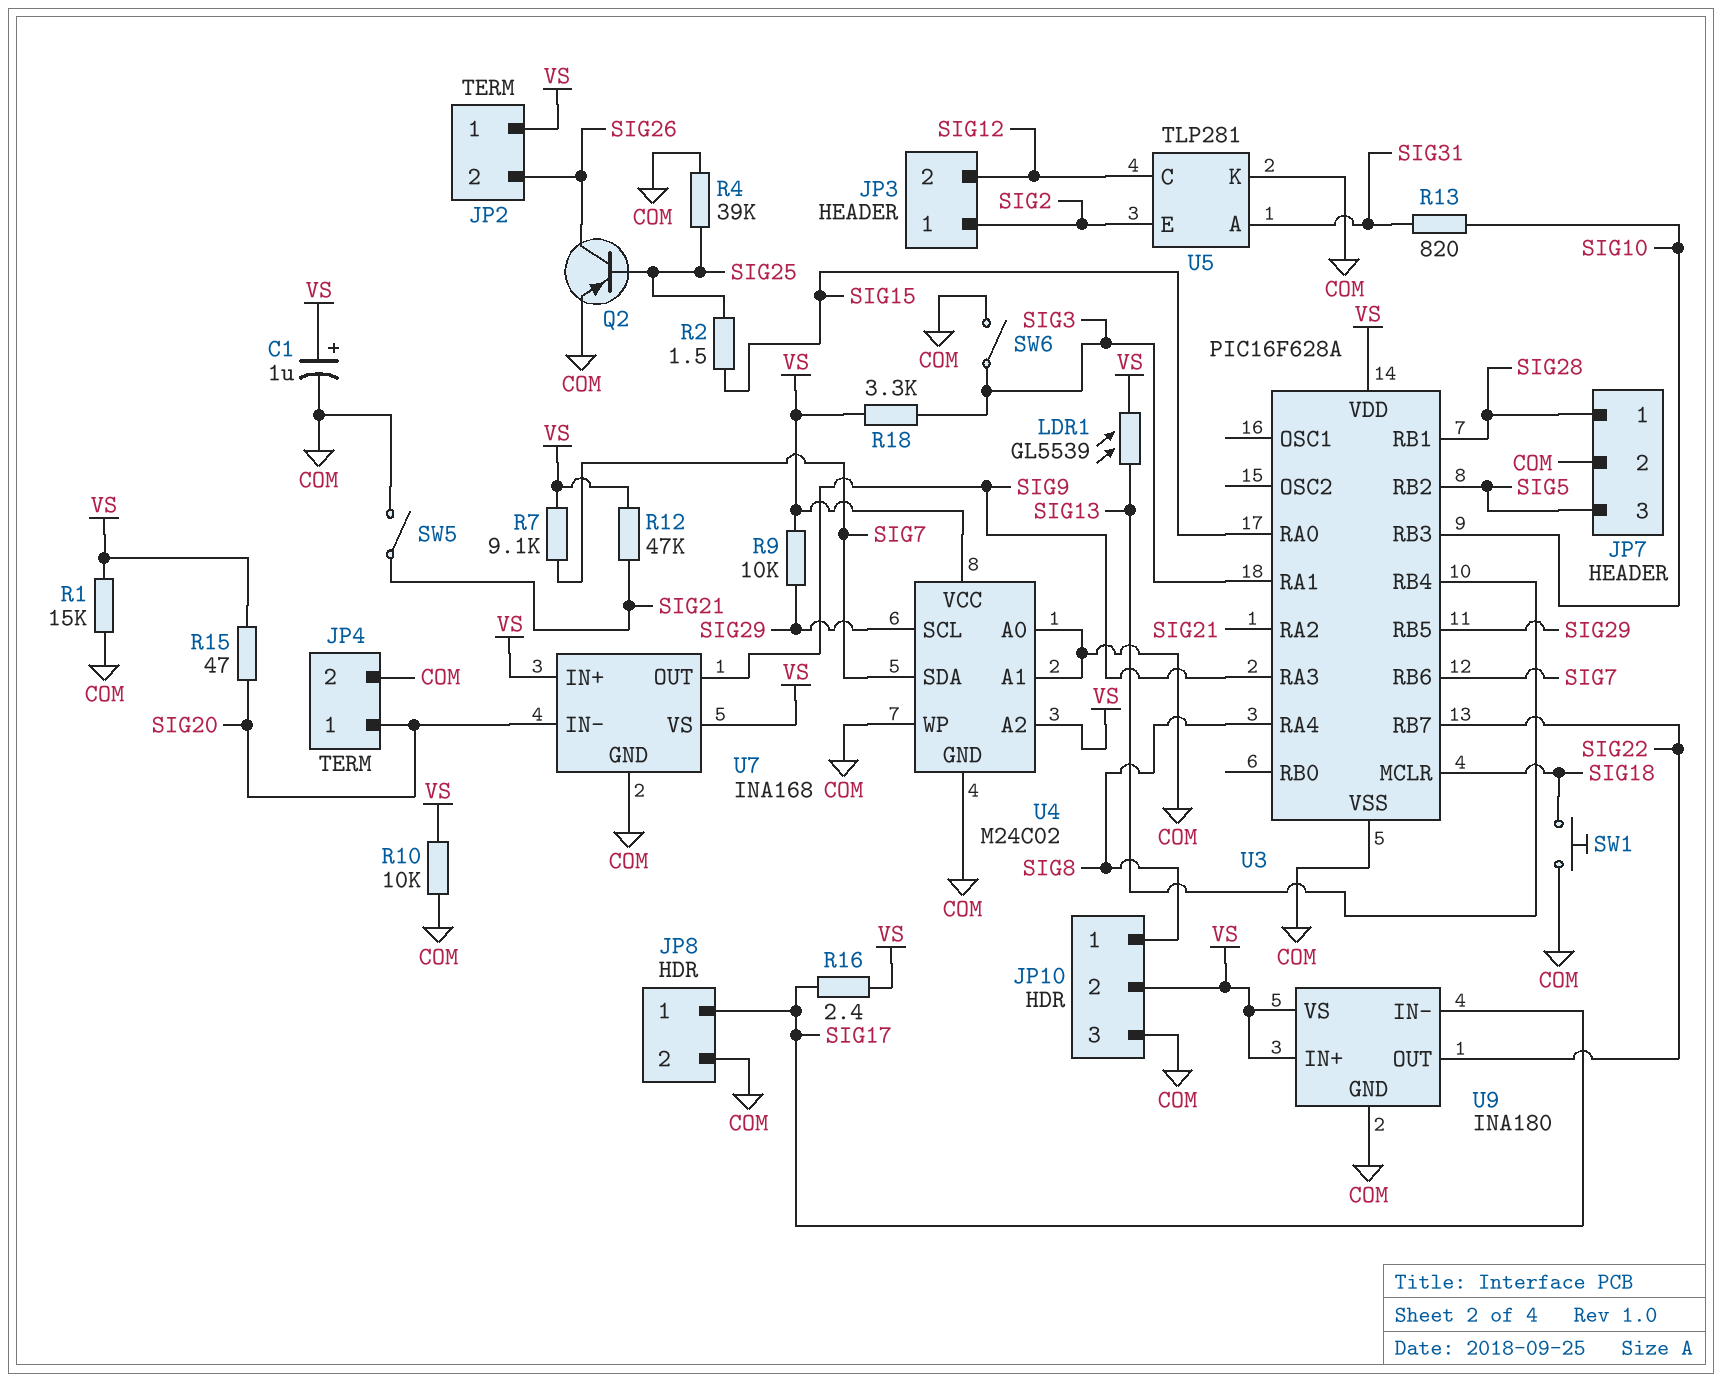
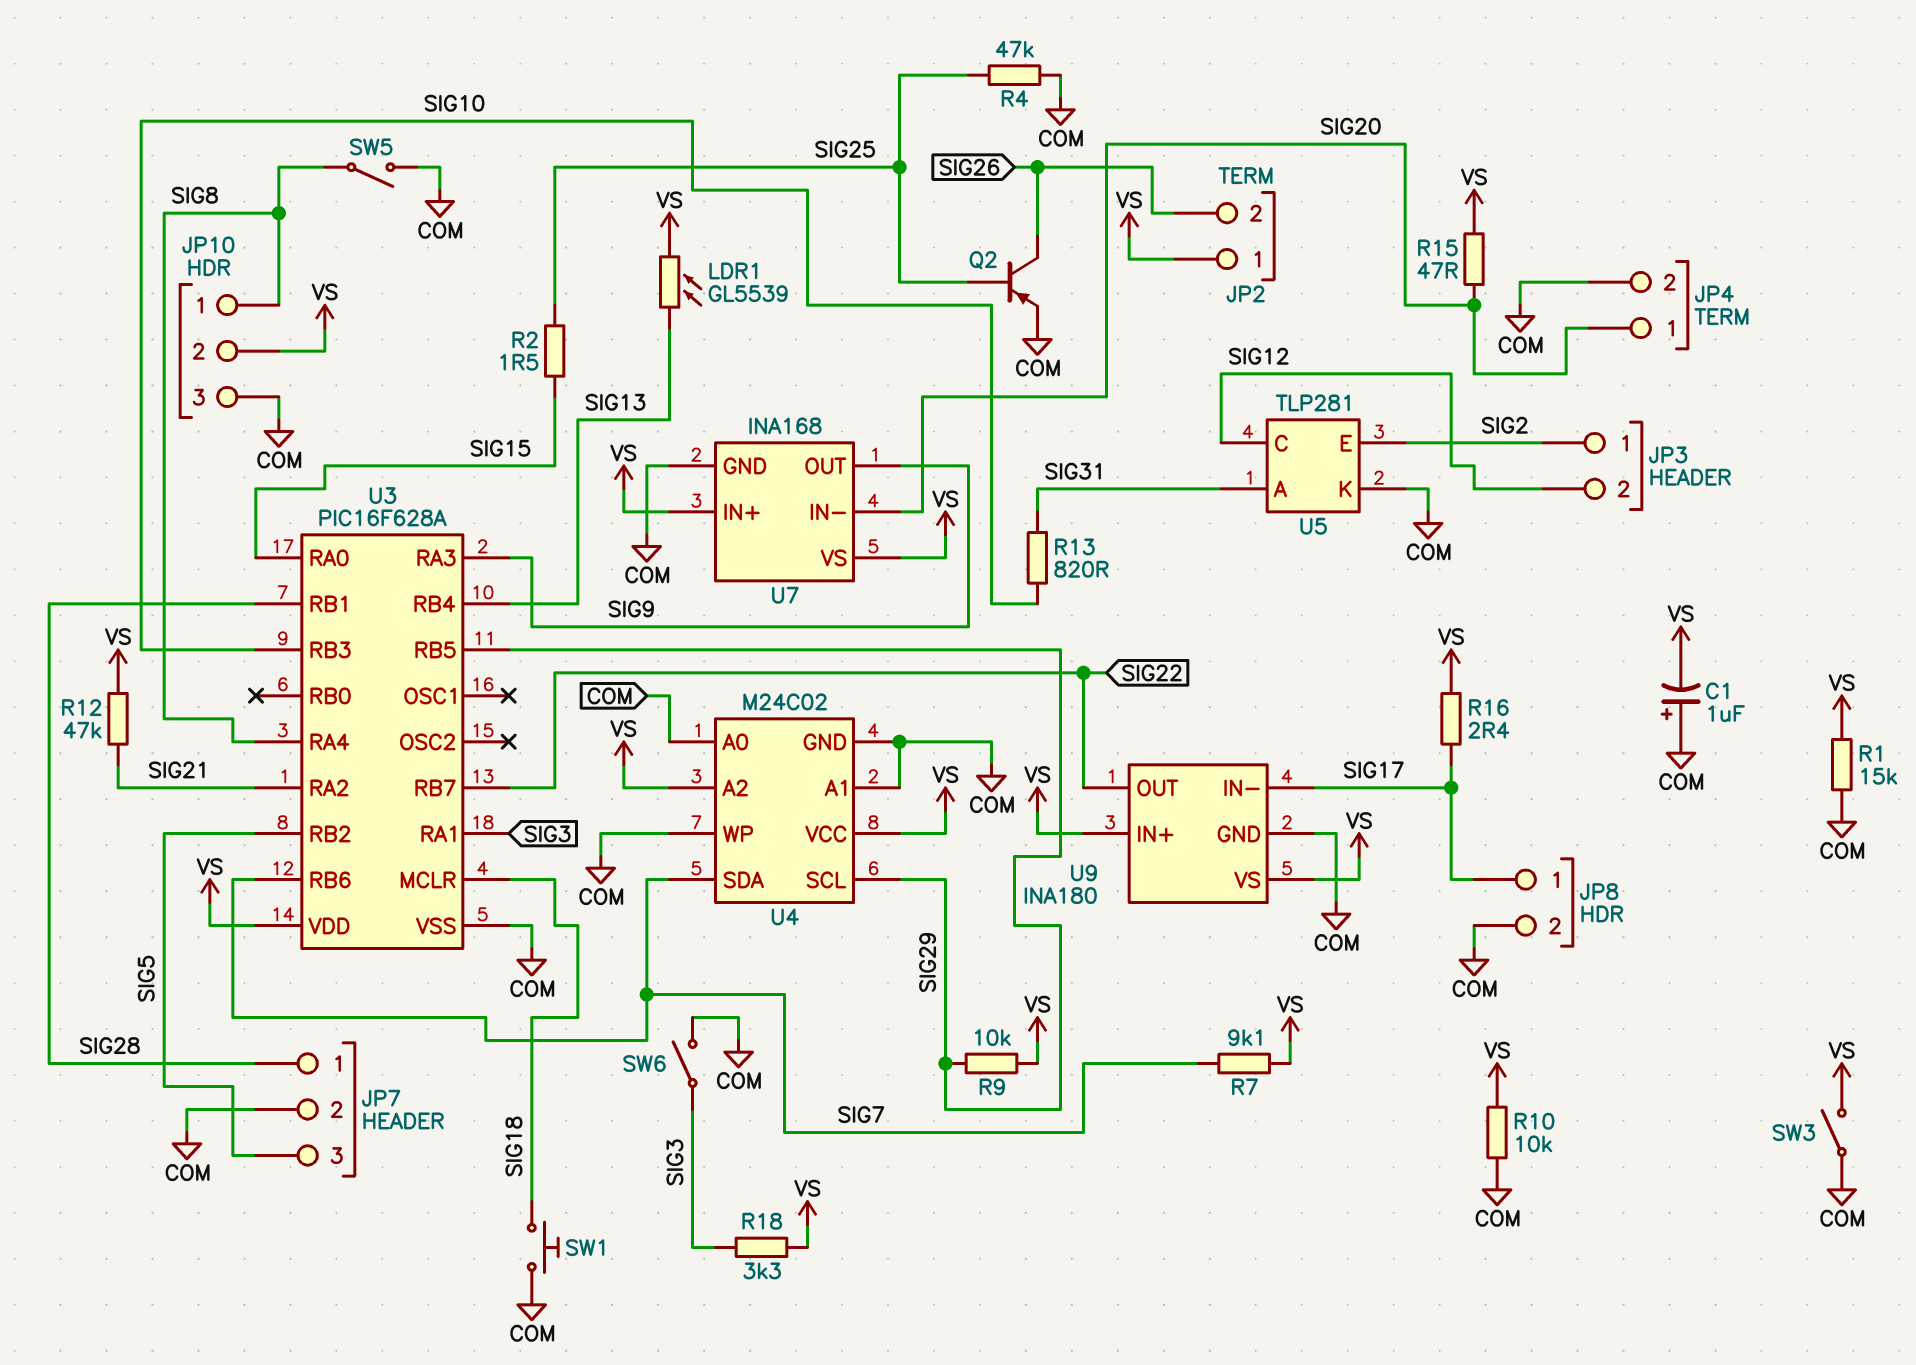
C1: 1uF (plus VS, minus COM) -> 1uF (plus COM, minus VS)
R4: 39k (COM, SIG25) -> 47k (COM, SIG25)
SW3: none -> switch (COM, VS)
SW5: switch (COM, SIG21) -> switch (COM, SIG8)

